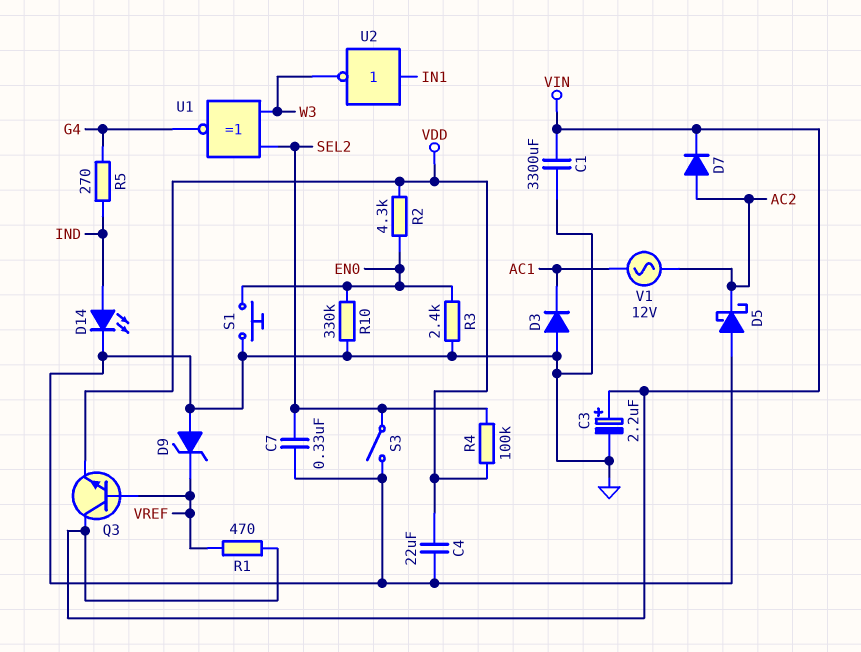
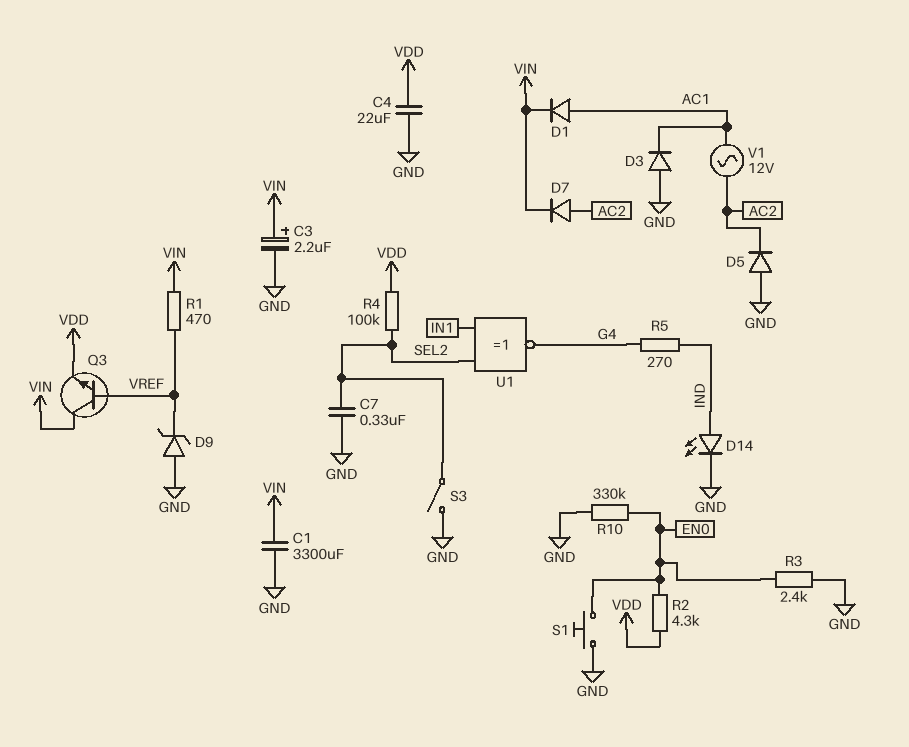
D1: none -> diode (A AC1, K VIN)
D5: schottky (A GND, K AC2) -> diode (A GND, K AC2)
U1: XNOR (in SEL2, in W3, out G4) -> XNOR (in IN1, in SEL2, out G4)
U2: NOT (in IN1, out W3) -> none

